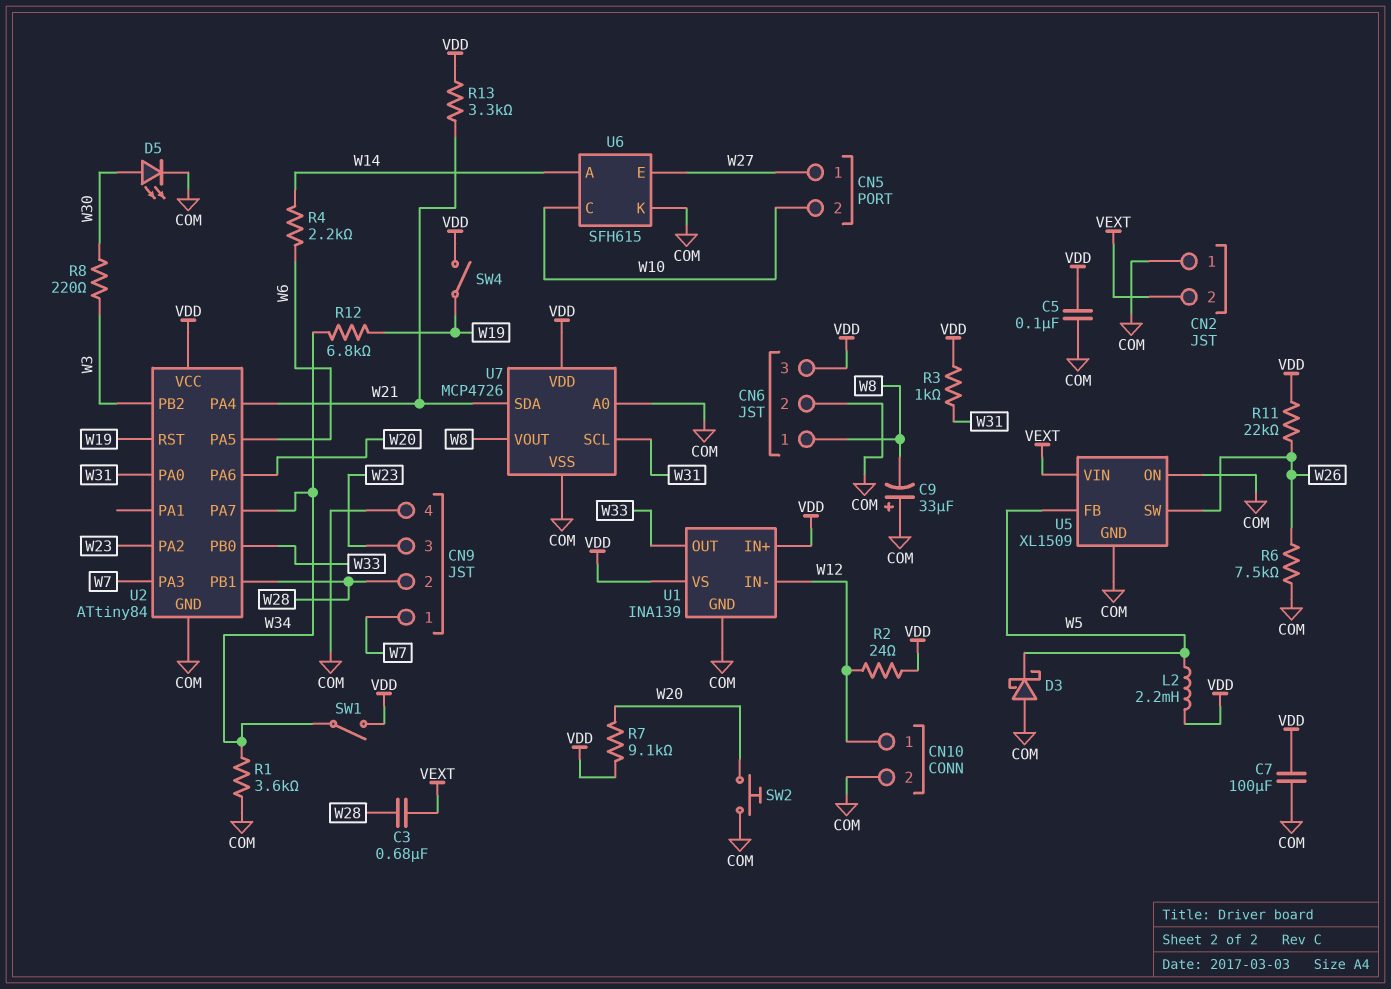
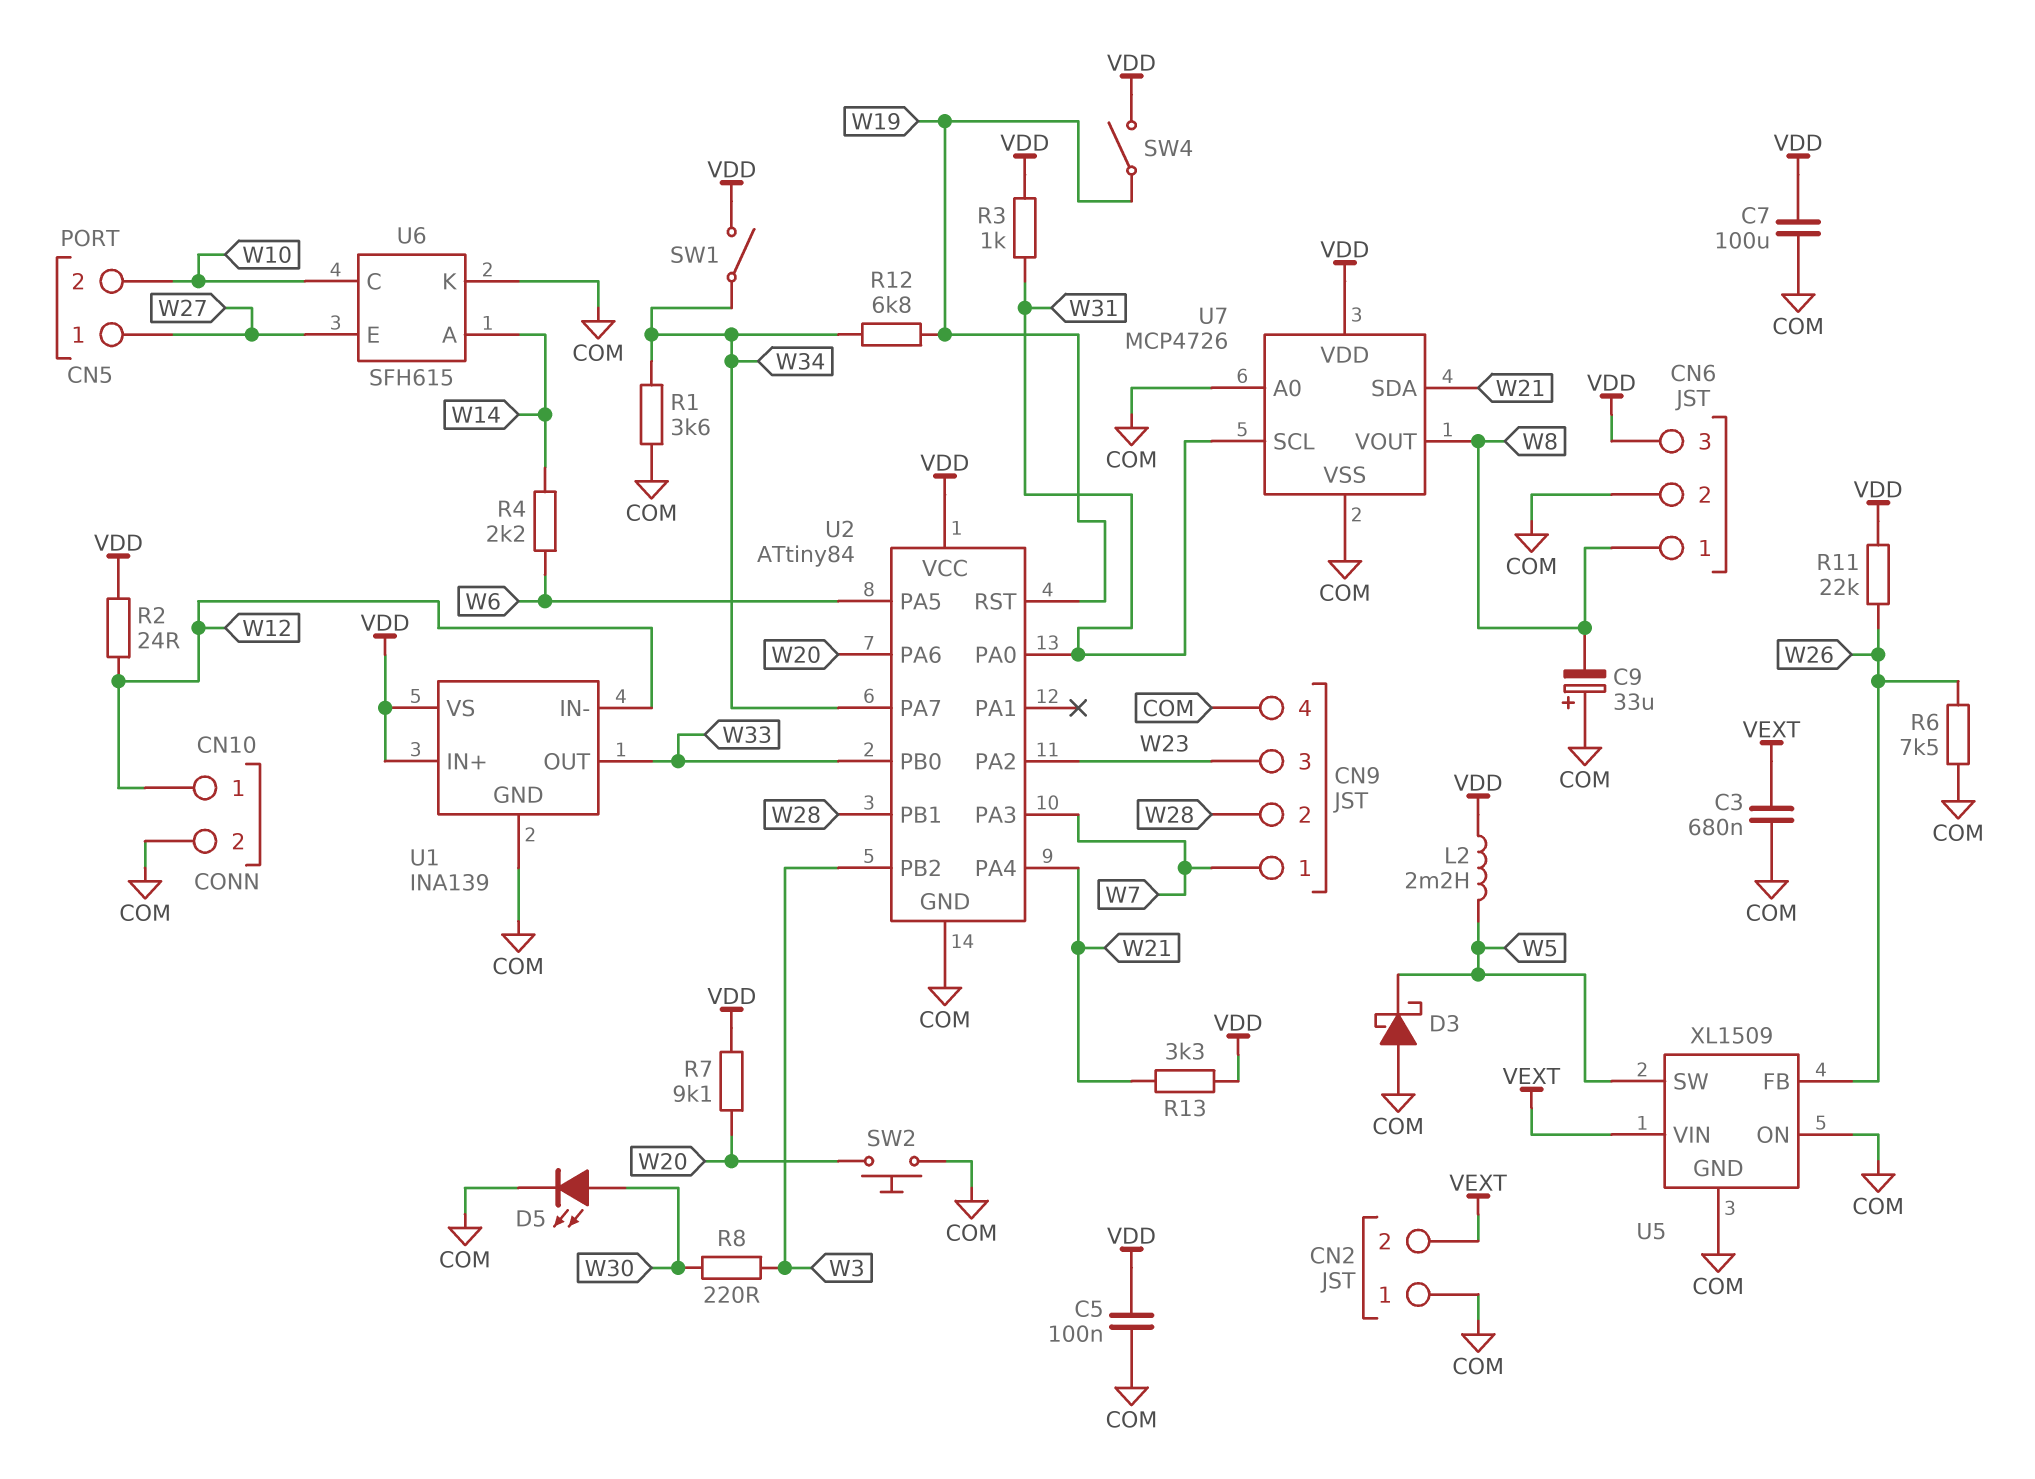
C3: 680nF (VEXT, W28) -> 680nF (COM, VEXT)
U5 pin FB: W5 -> W26
U5 pin SW: W26 -> W5

